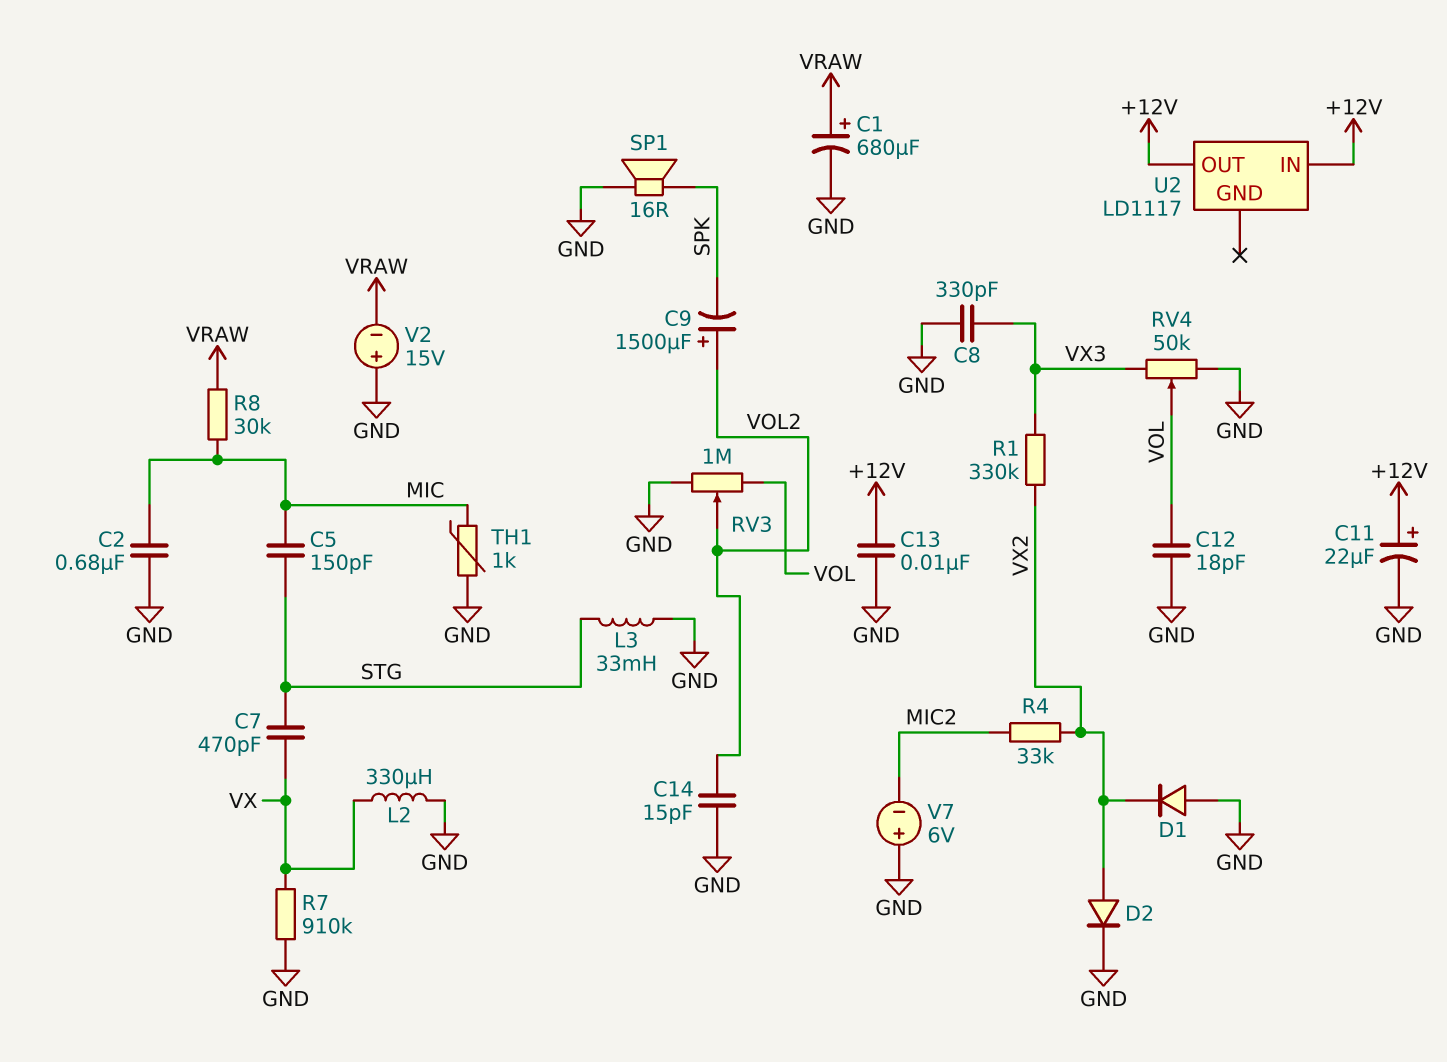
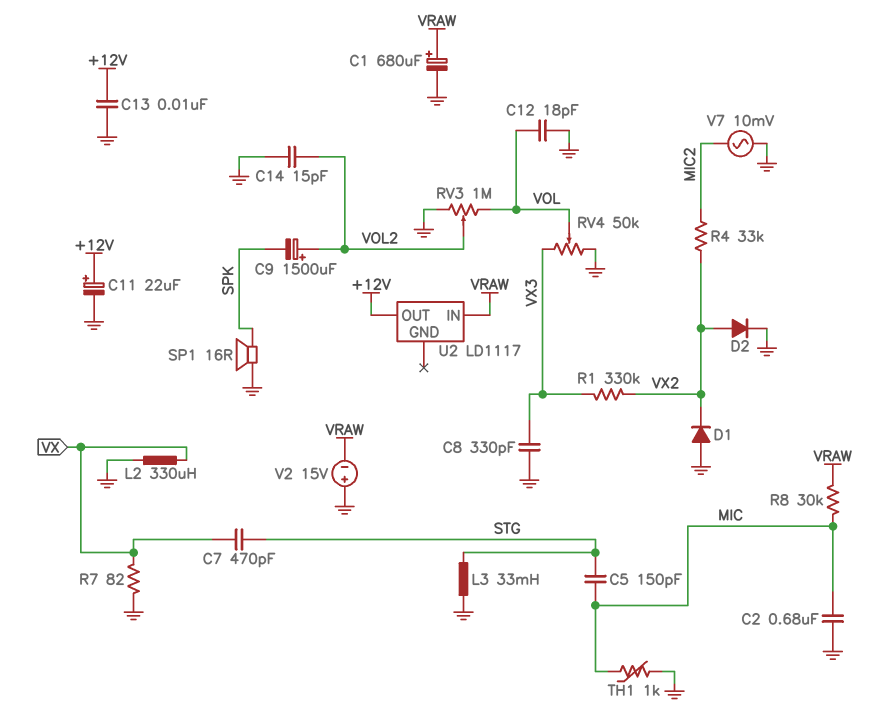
R7: 910k (GND, VX) -> 82 (GND, VX)
U2 pin IN: +12V -> VRAW
V7: 6V (plus GND, minus MIC2) -> AC 10mV (GND, MIC2)

